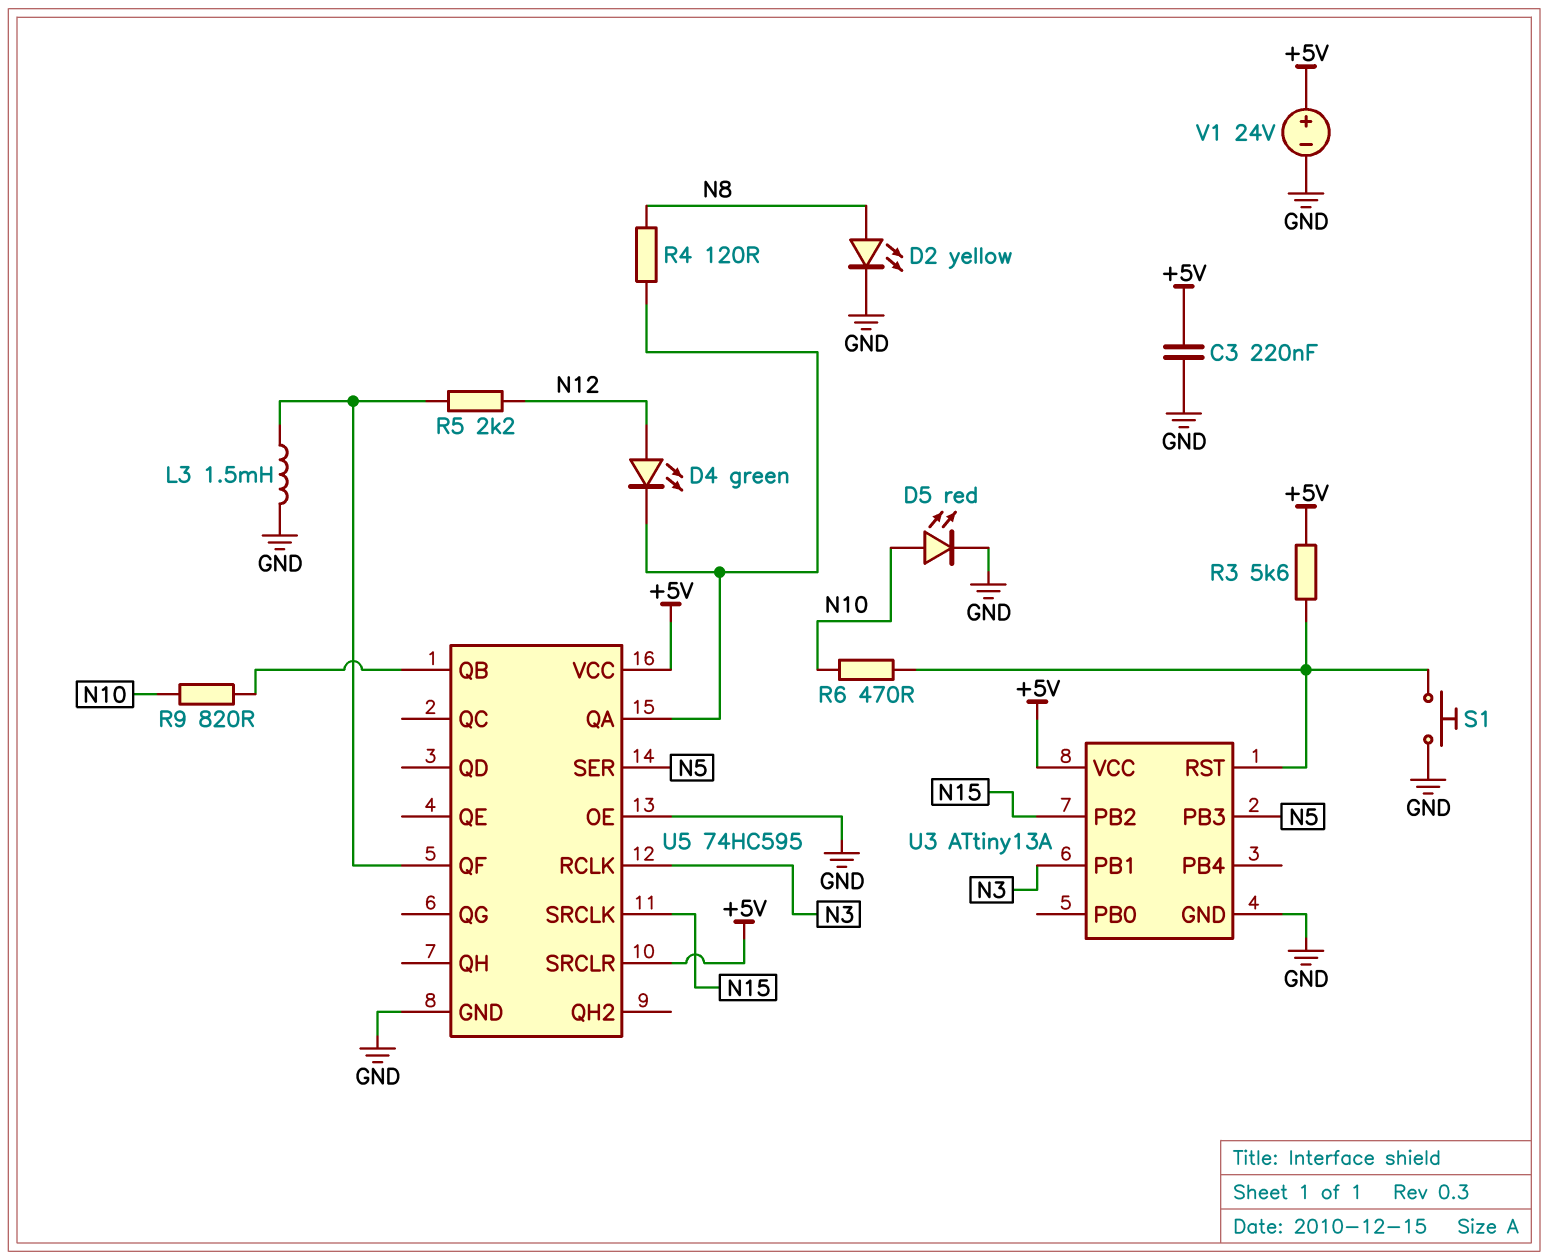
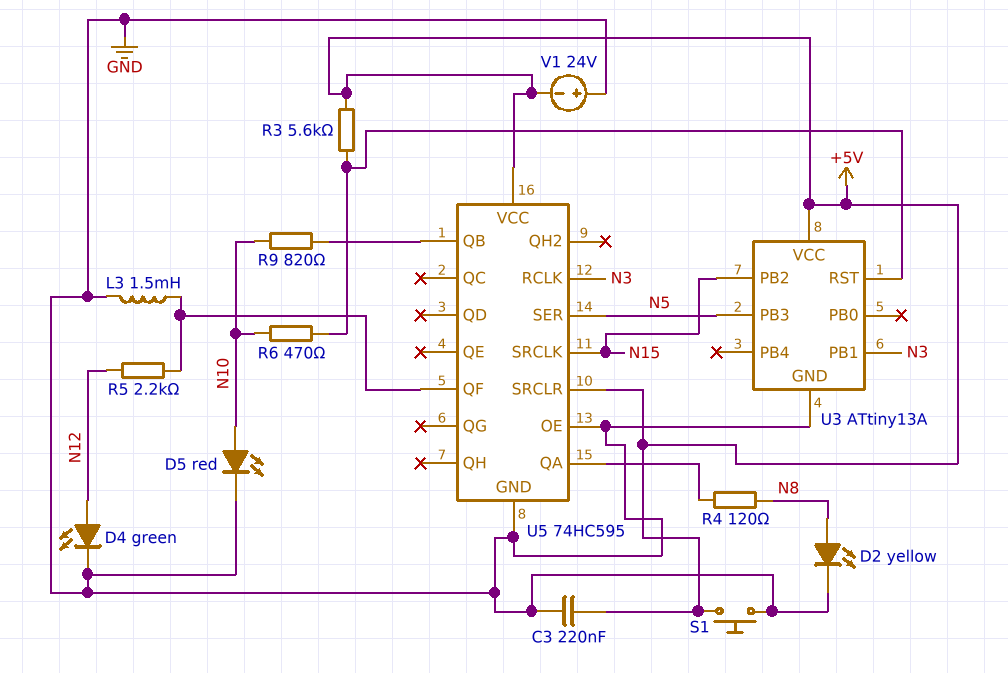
D4: LED green (A N12, K U5/QA) -> LED green (A N12, K GND)
S1: button (GND, U3/RST) -> button (+5V, GND)
V1: 24V (plus +5V, minus GND) -> 24V (plus GND, minus +5V)

